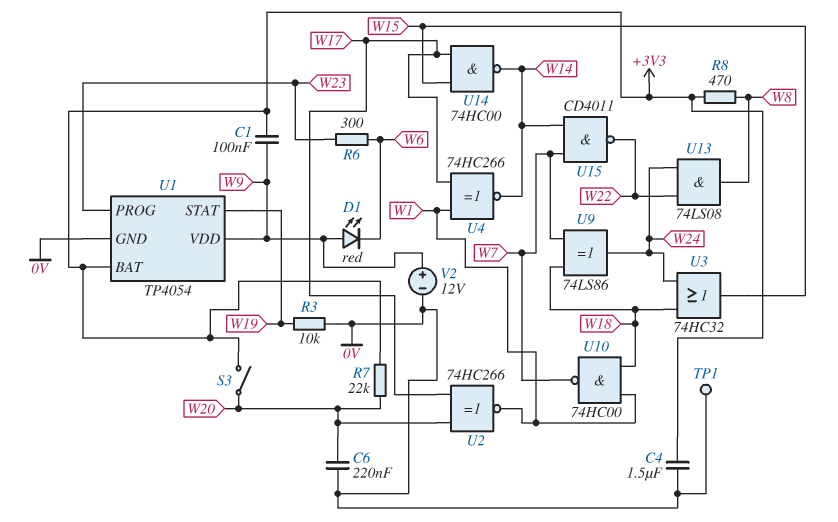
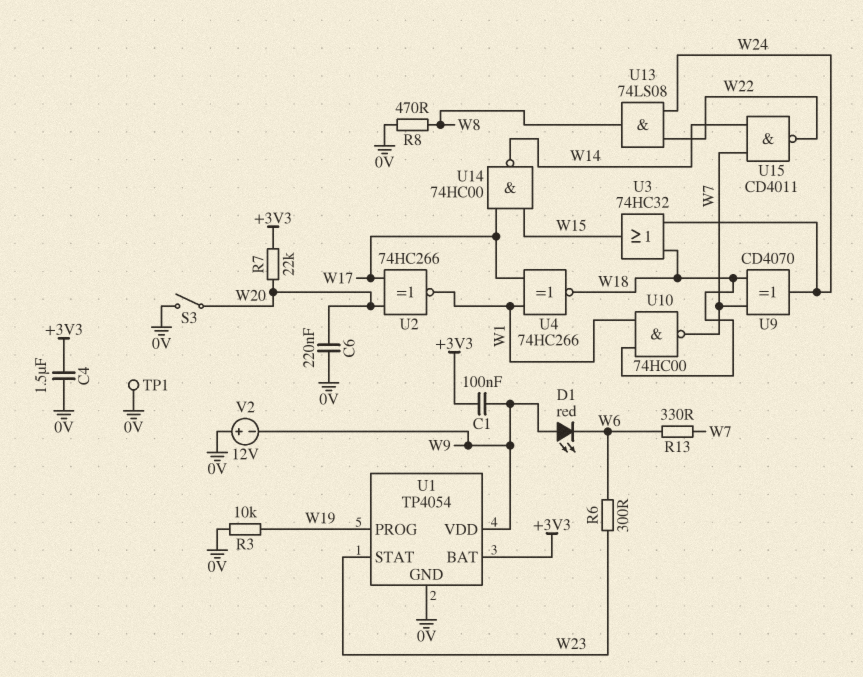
R8: 470 (+3V3, W8) -> 470 (0V, W8)
R13: none -> 330 (W6, W7)
S3: switch (+3V3, W20) -> switch (0V, W20)
U1 pin PROG: W23 -> W19
U1 pin STAT: W19 -> W23
U4: XNOR 74HC266 (in W1, in W17, out W14) -> XNOR 74HC266 (in W1, in W17, out W18)
U9: XOR 74LS86 (in W7, in W18, out W24) -> XOR CD4070 (in W7, in W18, out W24)
V2: 12V (plus W9, minus 0V) -> 12V (plus 0V, minus W9)

